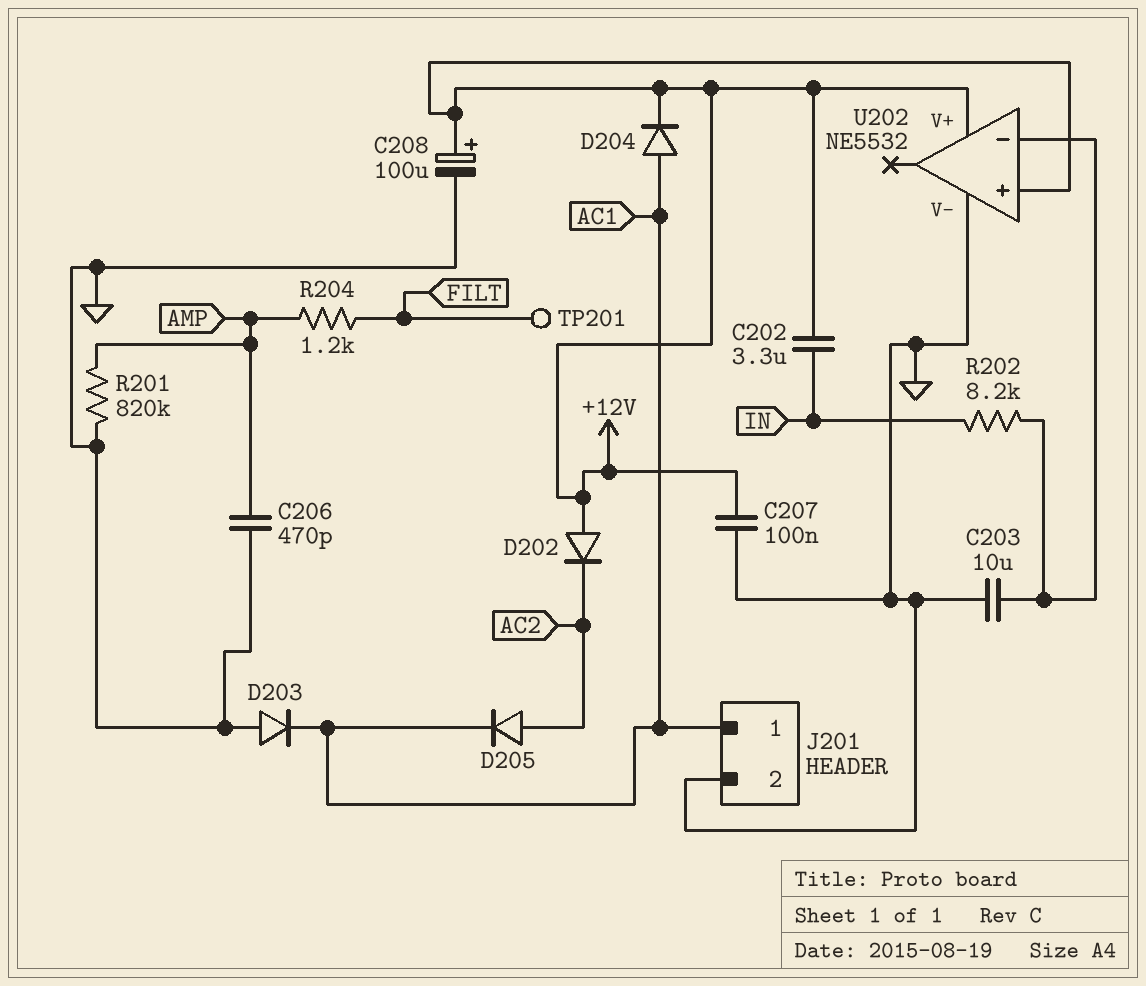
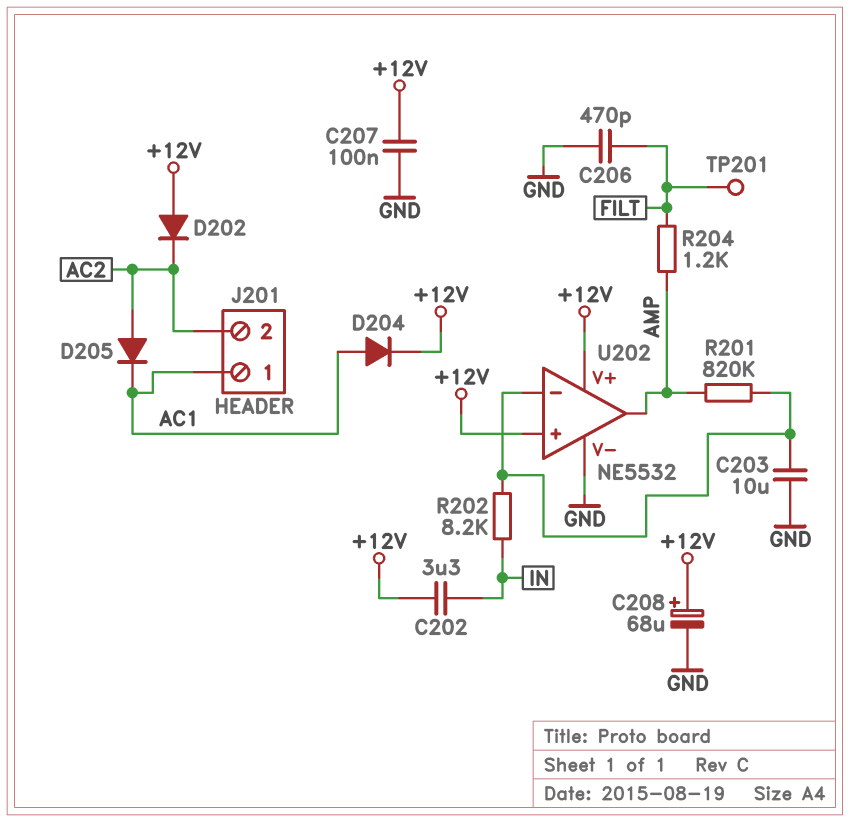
C206: 470pF (AMP, GND) -> 470pF (FILT, GND)
C208: 100uF (plus +12V, minus GND) -> 68uF (plus +12V, minus GND)
D203: diode (A GND, K AC1) -> none
J201 pin 2: GND -> AC2
R201: 820k (AMP, GND) -> 820k (AMP, U202/in-)
U202 pin out: none -> AMP

